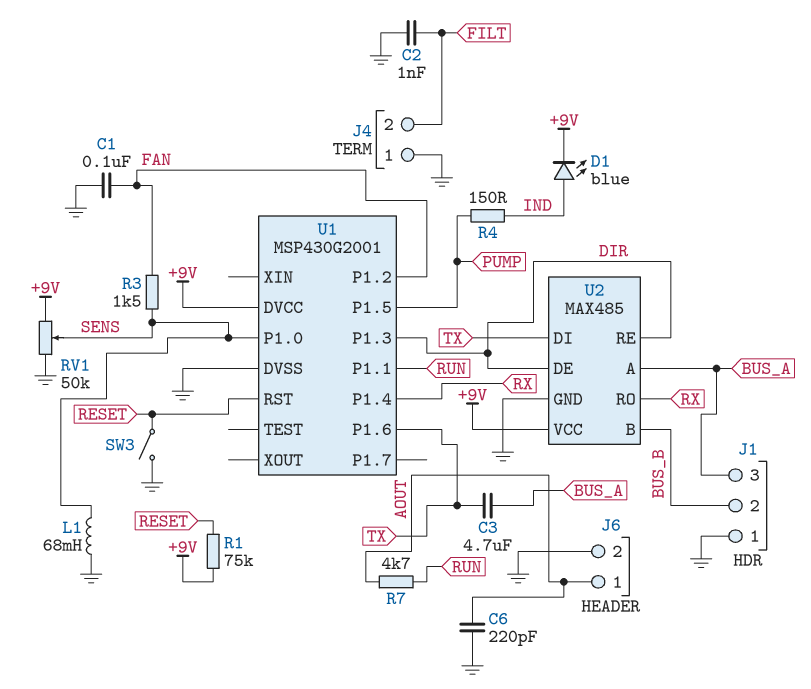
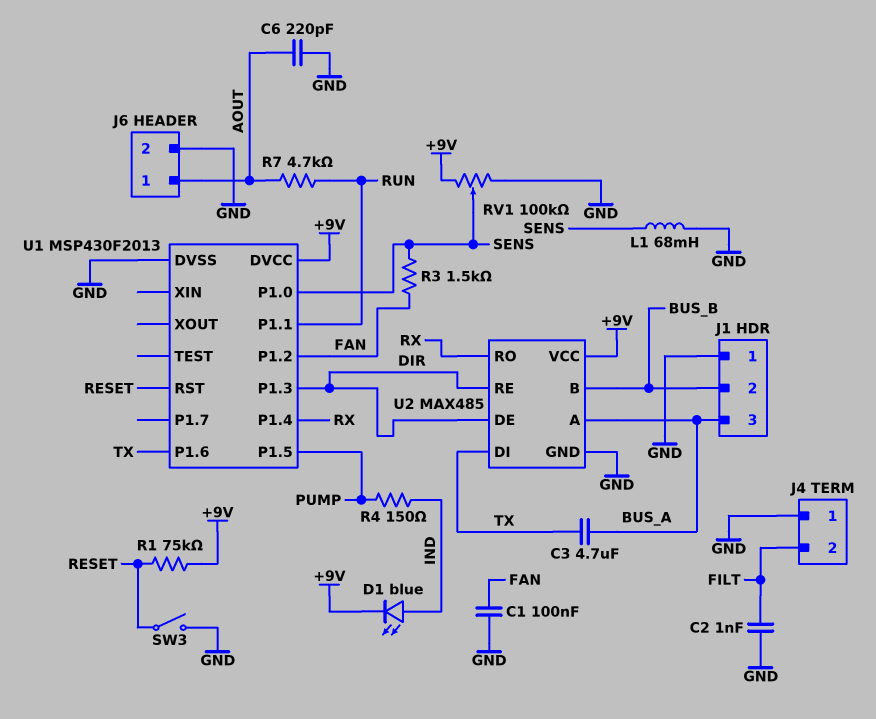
RV1: 50k (+9V, GND, wiper SENS) -> 100k (+9V, GND, wiper SENS)
U1: MSP430G2001 -> MSP430F2013

